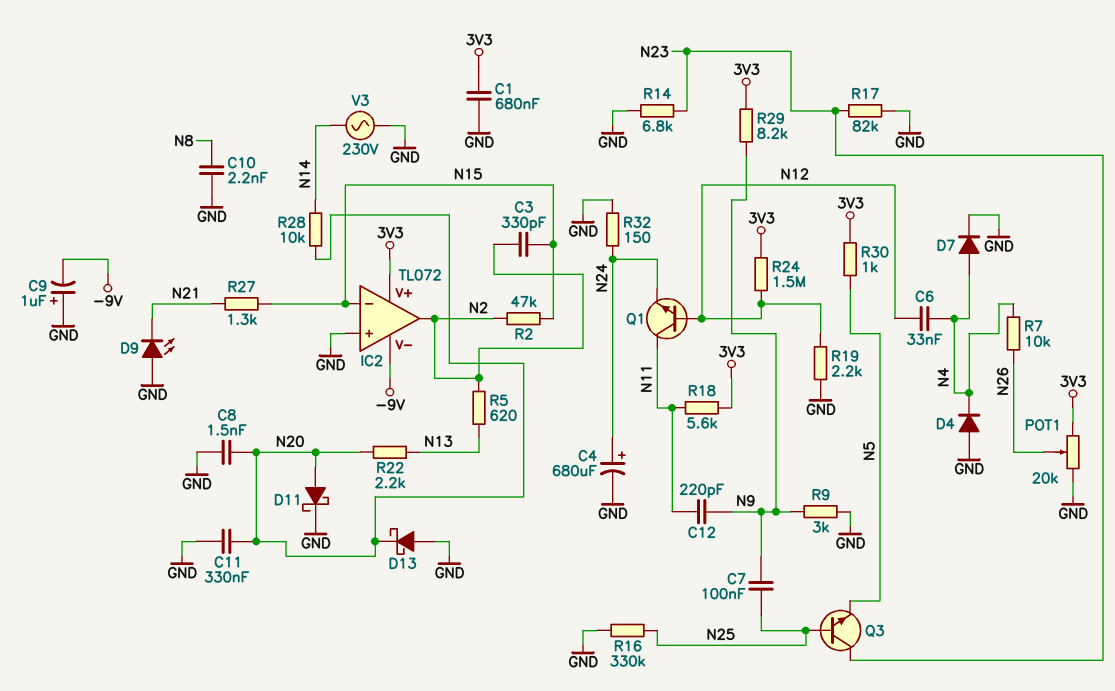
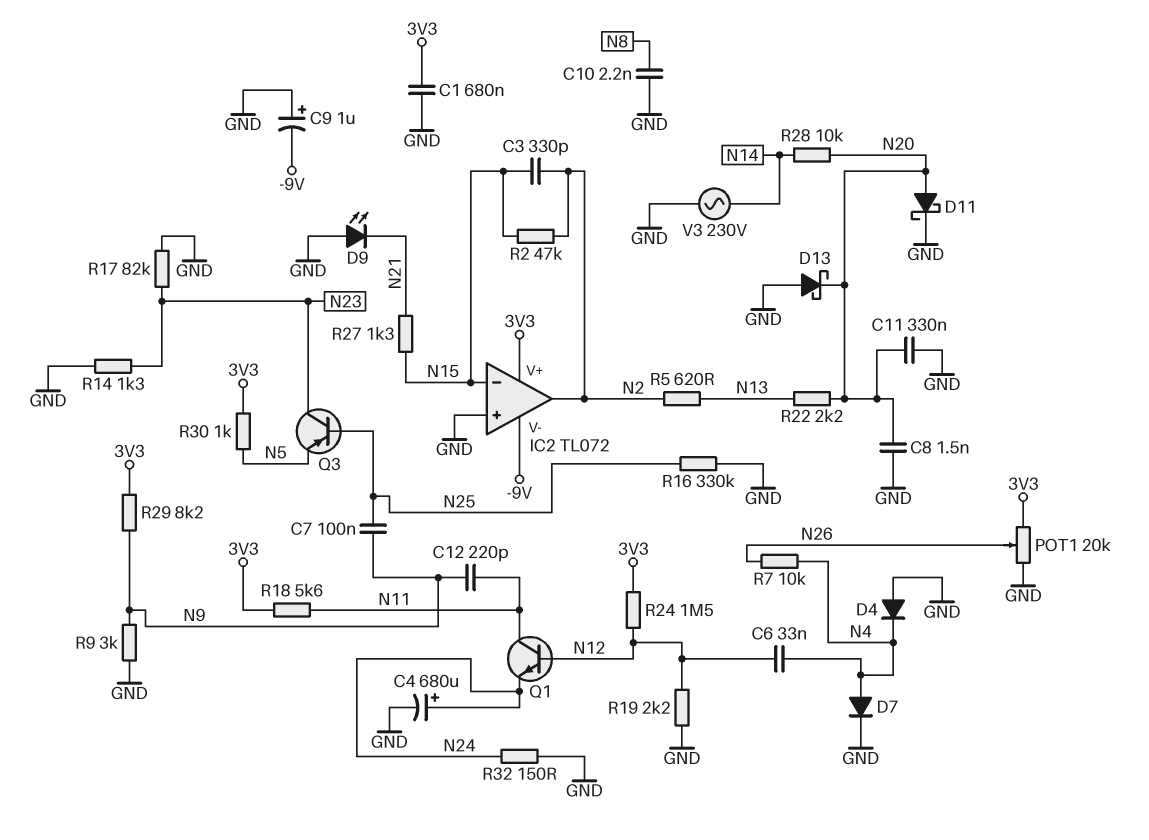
Q3: NPN (B N25, C N23, E N5) -> PNP (B N25, C N23, E N5)
R14: 6.8k (GND, N23) -> 1.3k (GND, N23)

